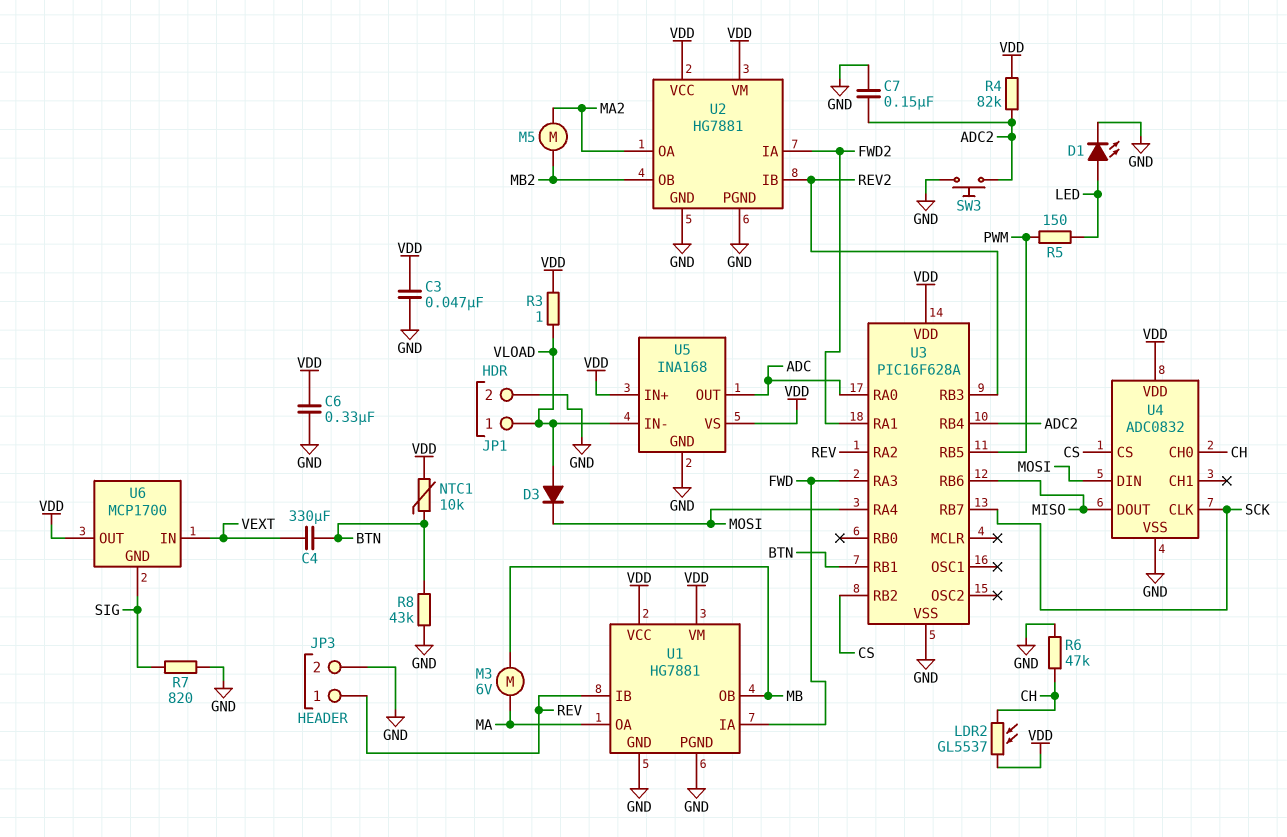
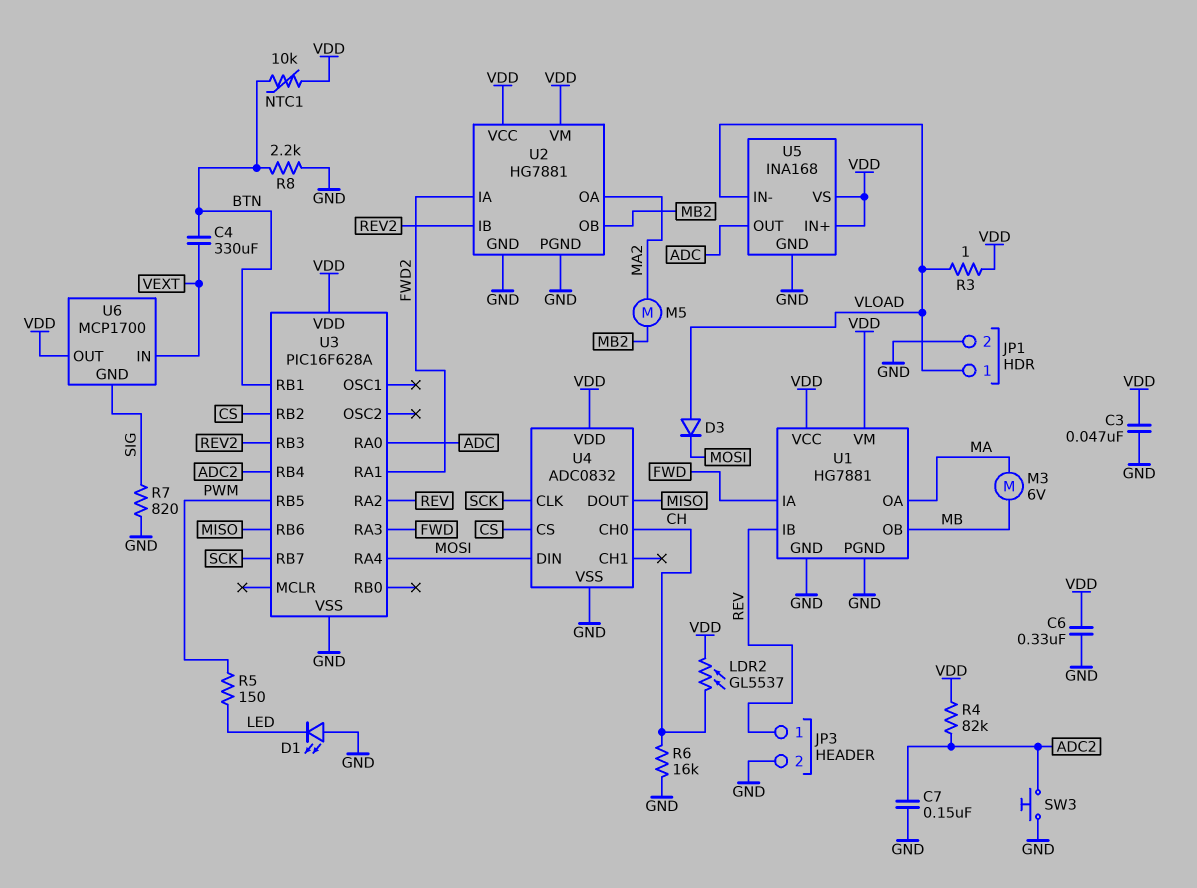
D1: LED (A LED, K GND) -> LED (A GND, K LED)
R6: 47k (CH, GND) -> 16k (CH, GND)
R8: 43k (BTN, GND) -> 2.2k (BTN, GND)

